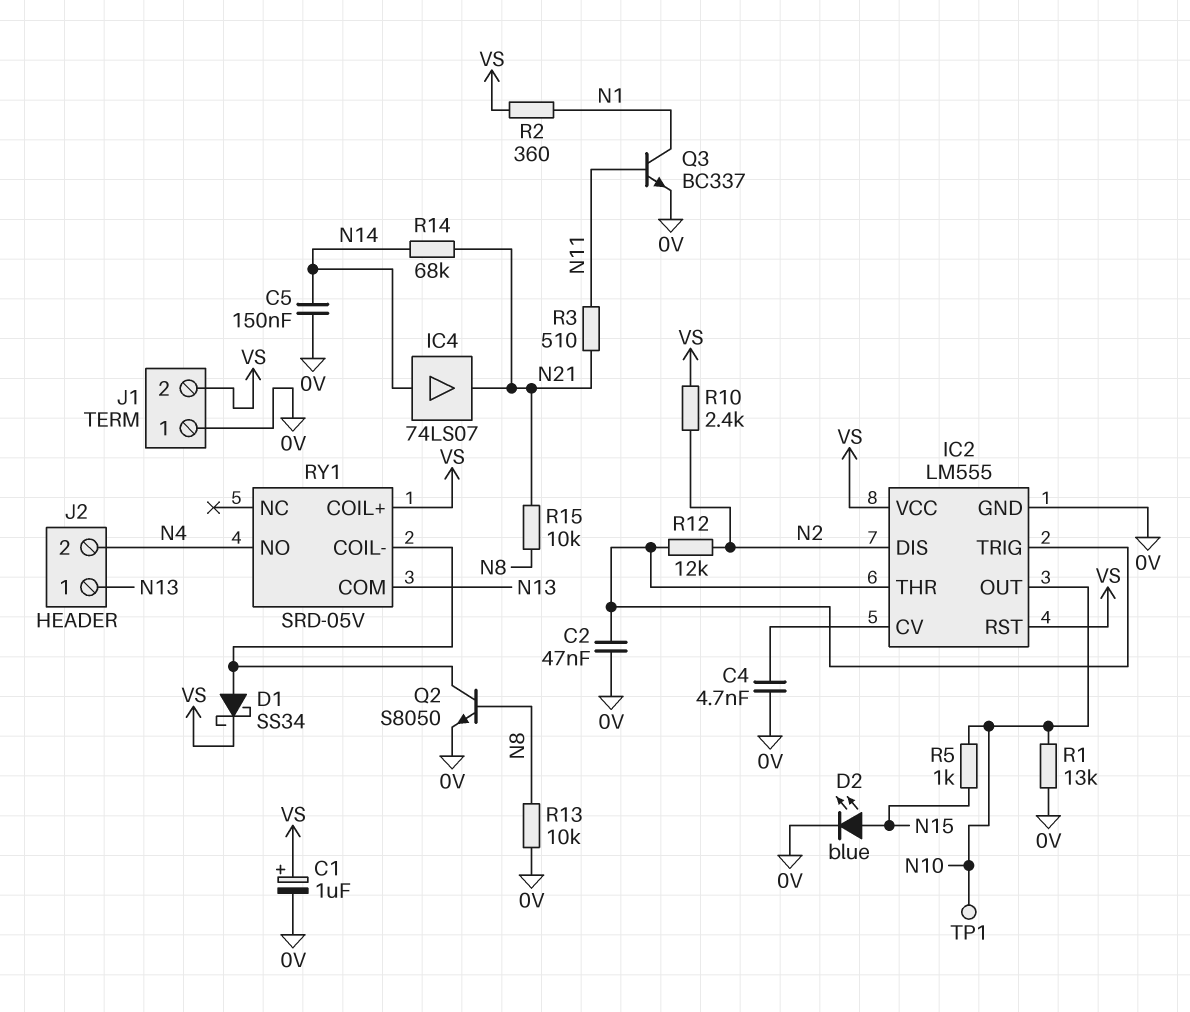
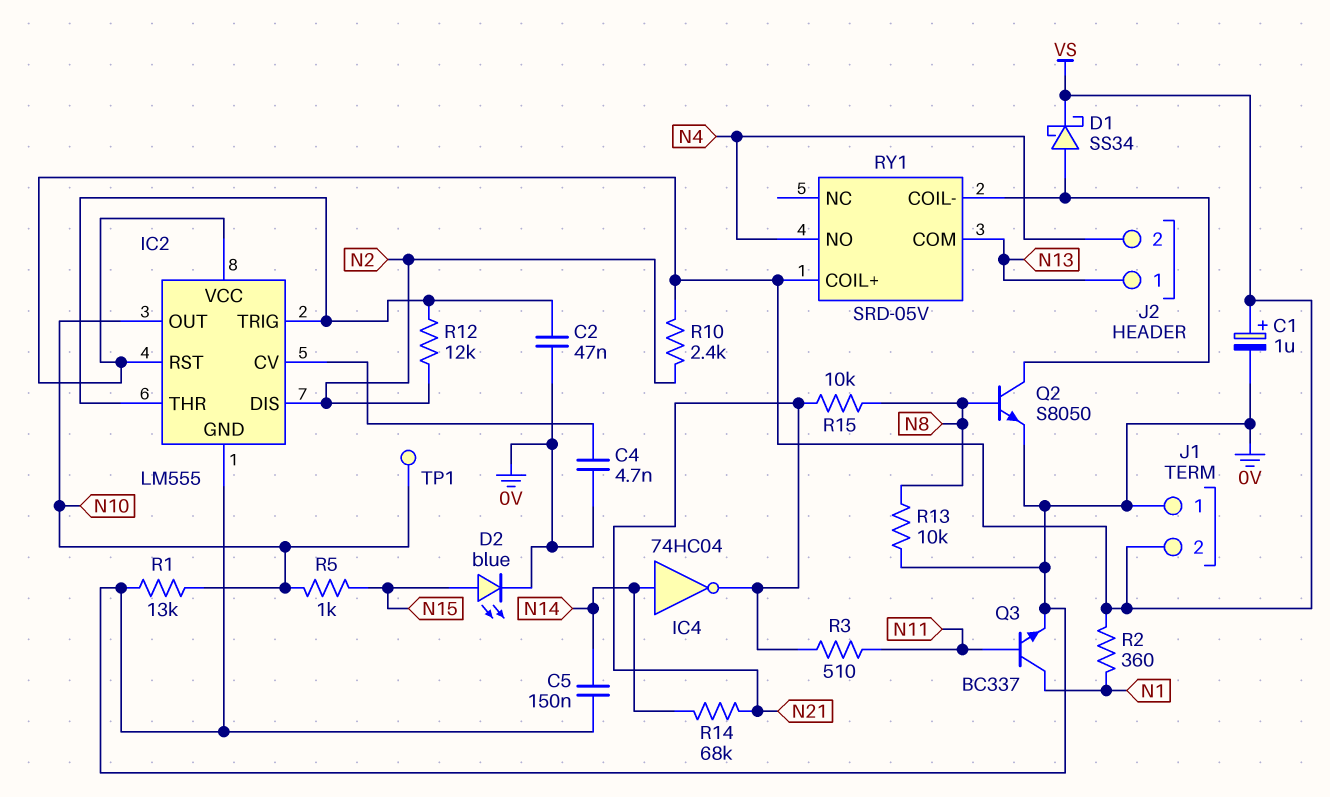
IC4: buffer 74LS07 (in N14, out N21) -> NOT 74HC04 (in N14, out N21)

